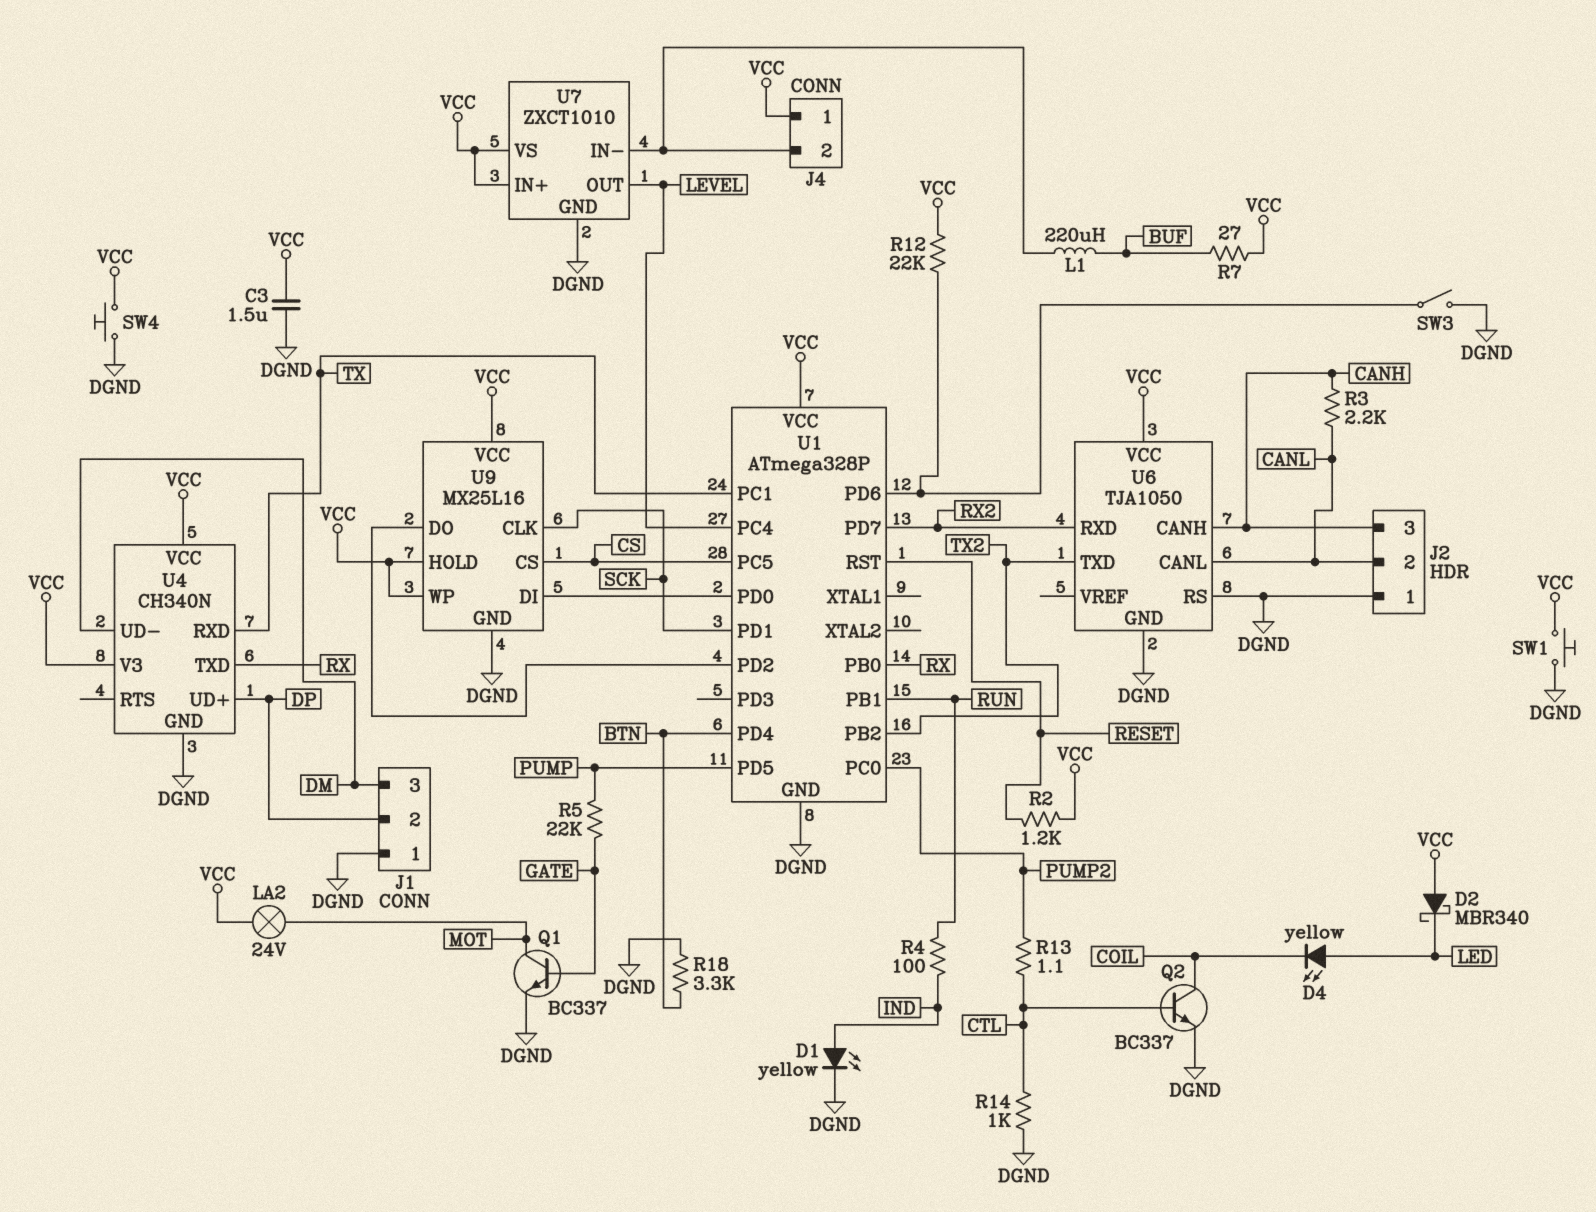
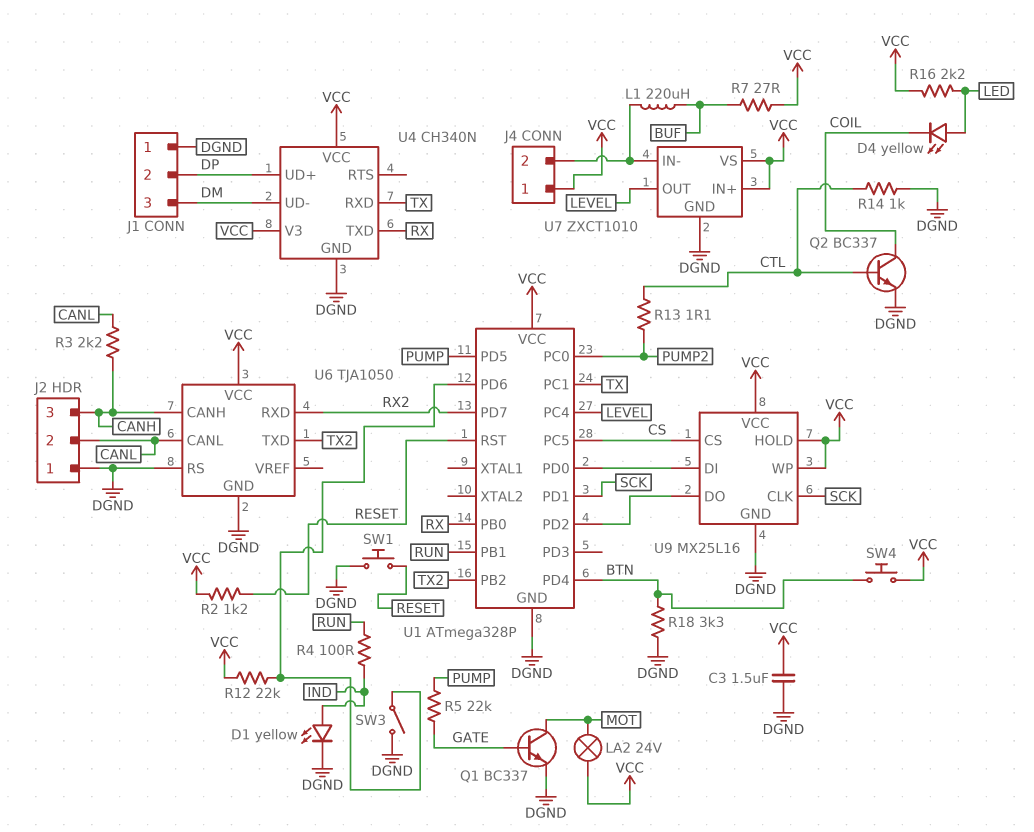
D2: schottky MBR340 (A VCC, K LED) -> none
R16: none -> 2.2k (LED, VCC)
SW1: button (DGND, VCC) -> button (DGND, RESET)
SW4: button (DGND, VCC) -> button (BTN, VCC)

